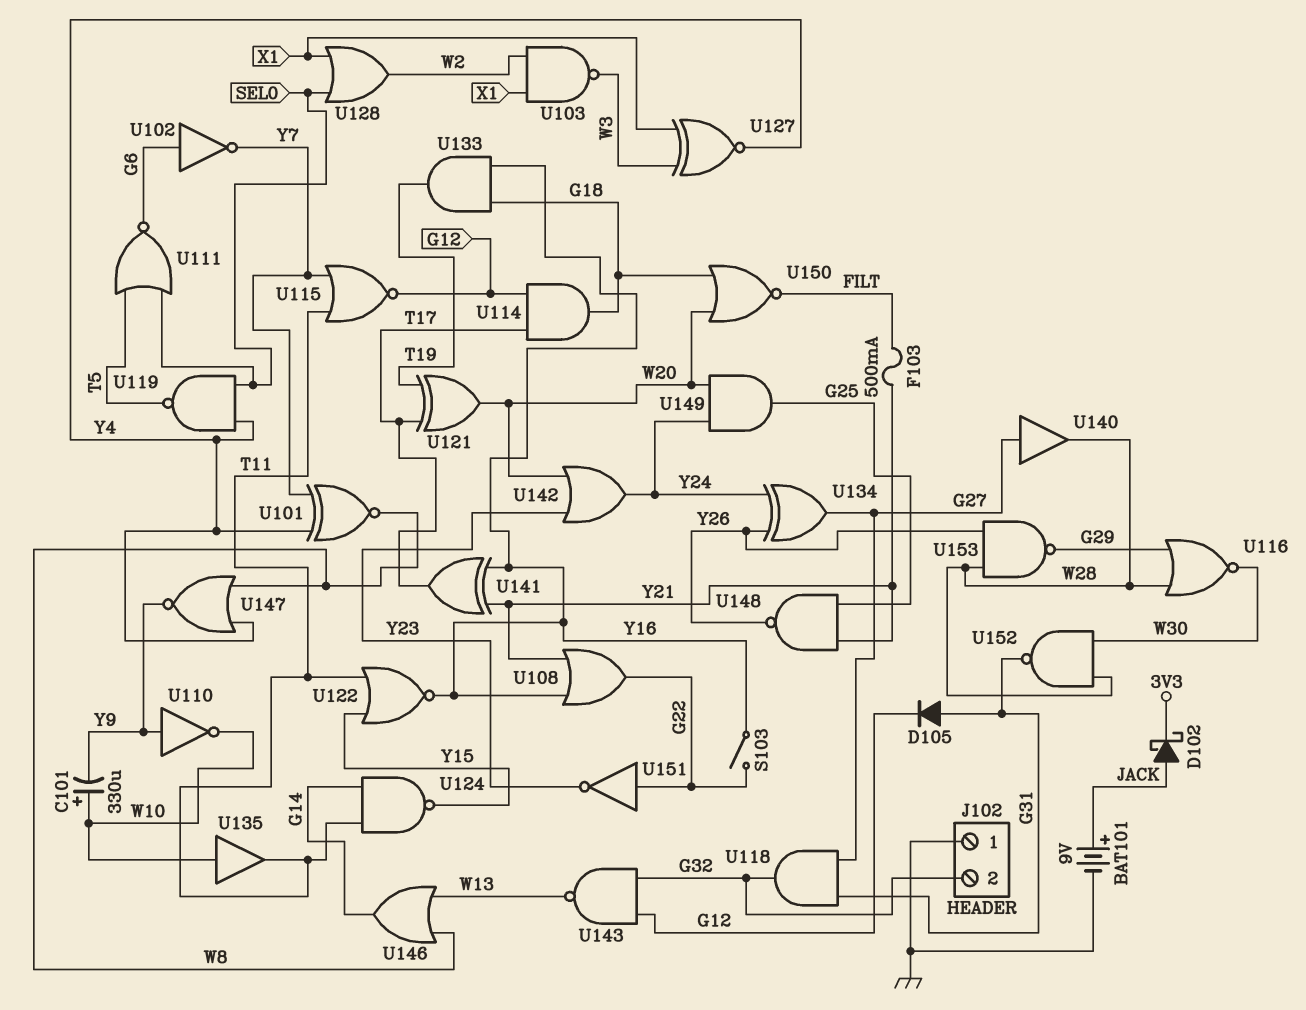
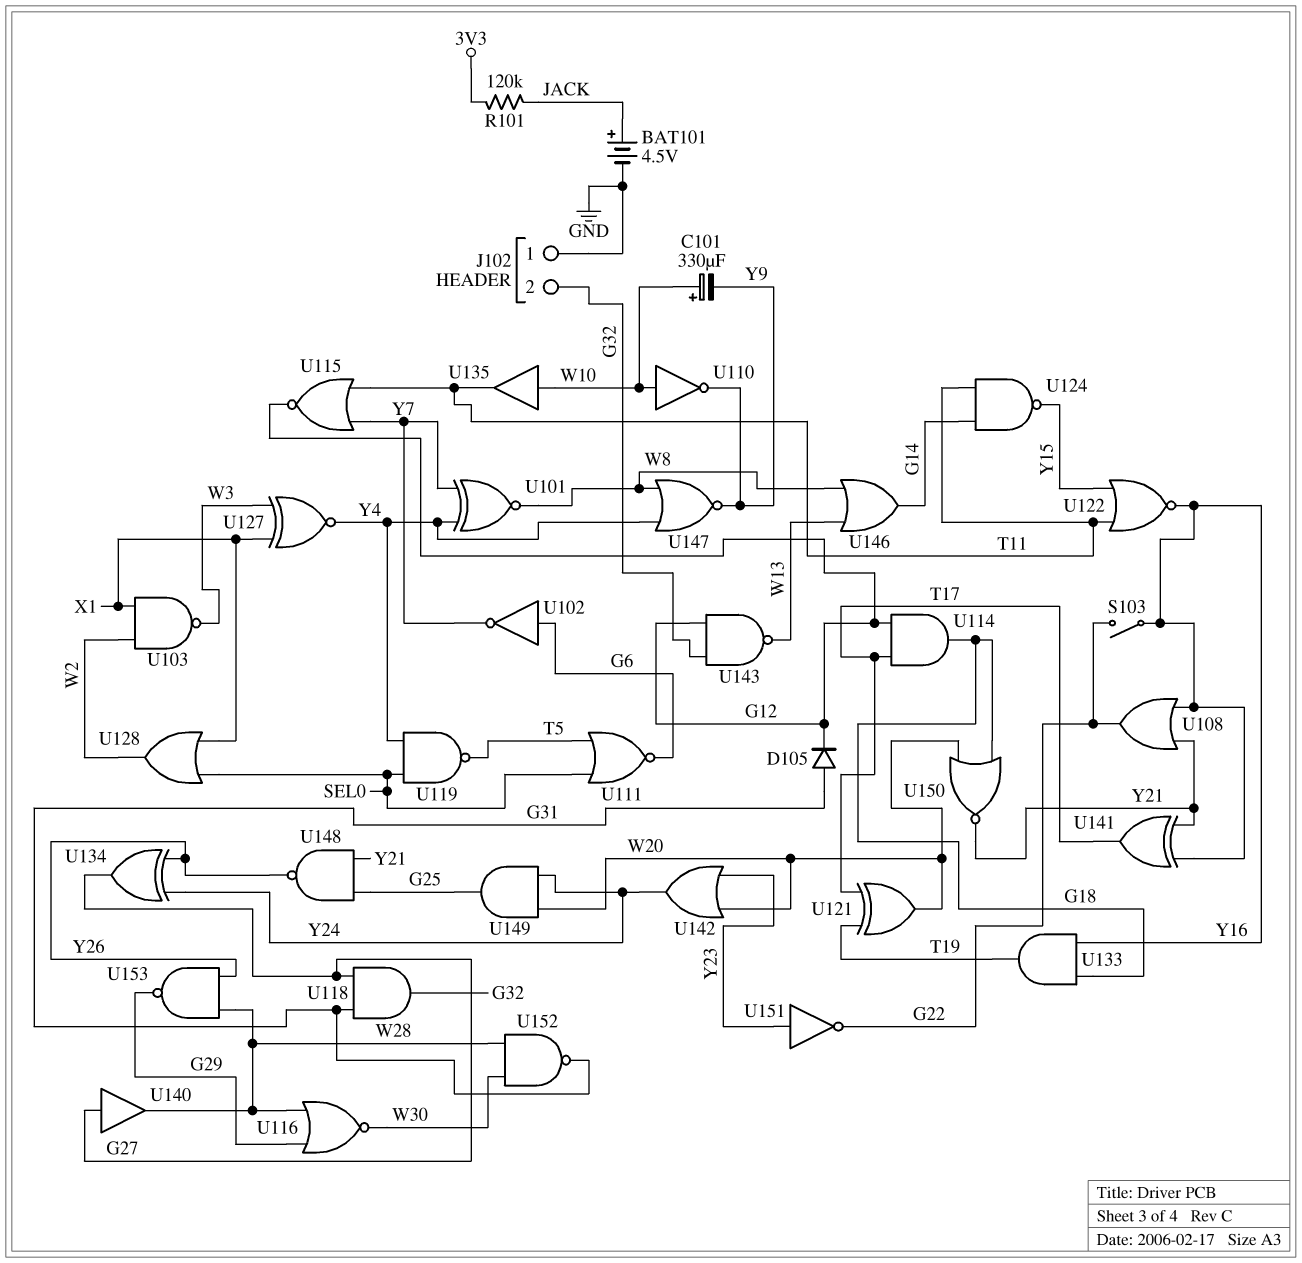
BAT101: 9V (plus JACK, minus GND) -> 4.5V (plus JACK, minus GND)
D102: schottky (A JACK, K 3V3) -> none
F103: 500mA (FILT, Y21) -> none
R101: none -> 120k (3V3, JACK)
U110: NOT (in Y9, out W10) -> NOT (in W10, out Y9)
U150: NOR (in G18, in W20, out FILT) -> NOR (in G18, in W20, out Y21)
U151: NOT (in G22, out Y23) -> NOT (in Y23, out G22)

